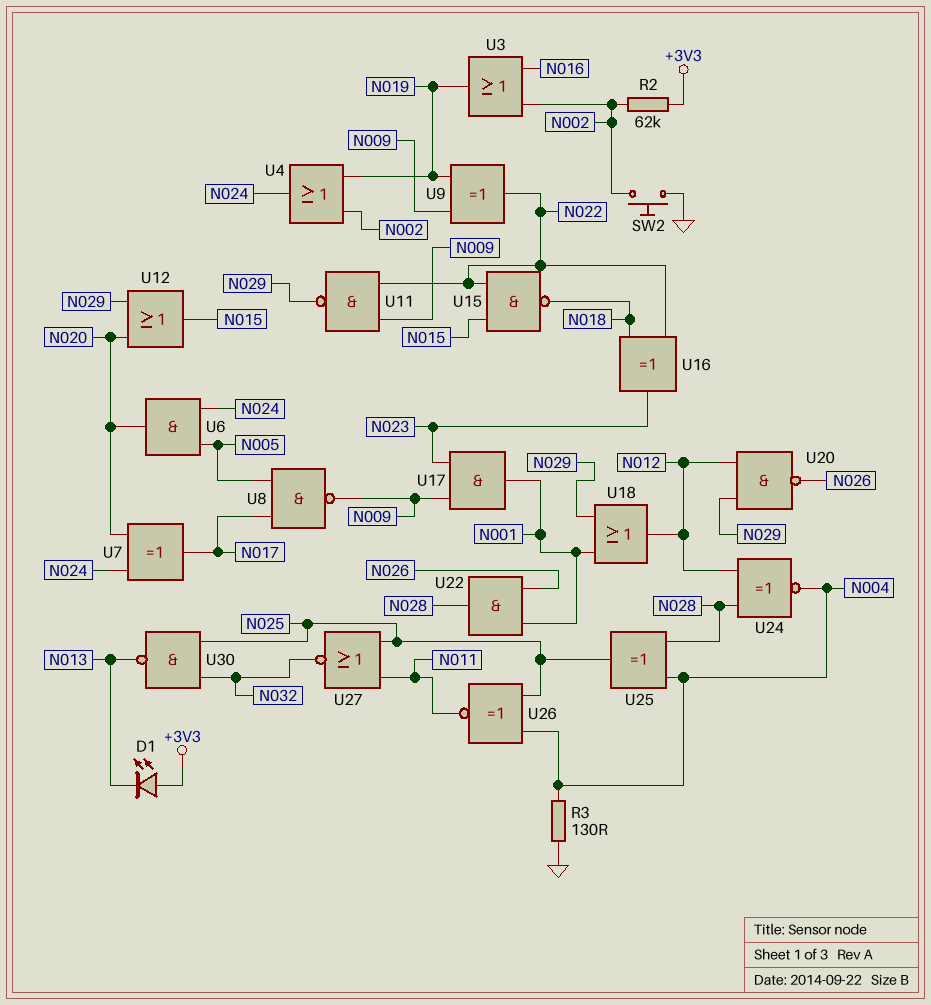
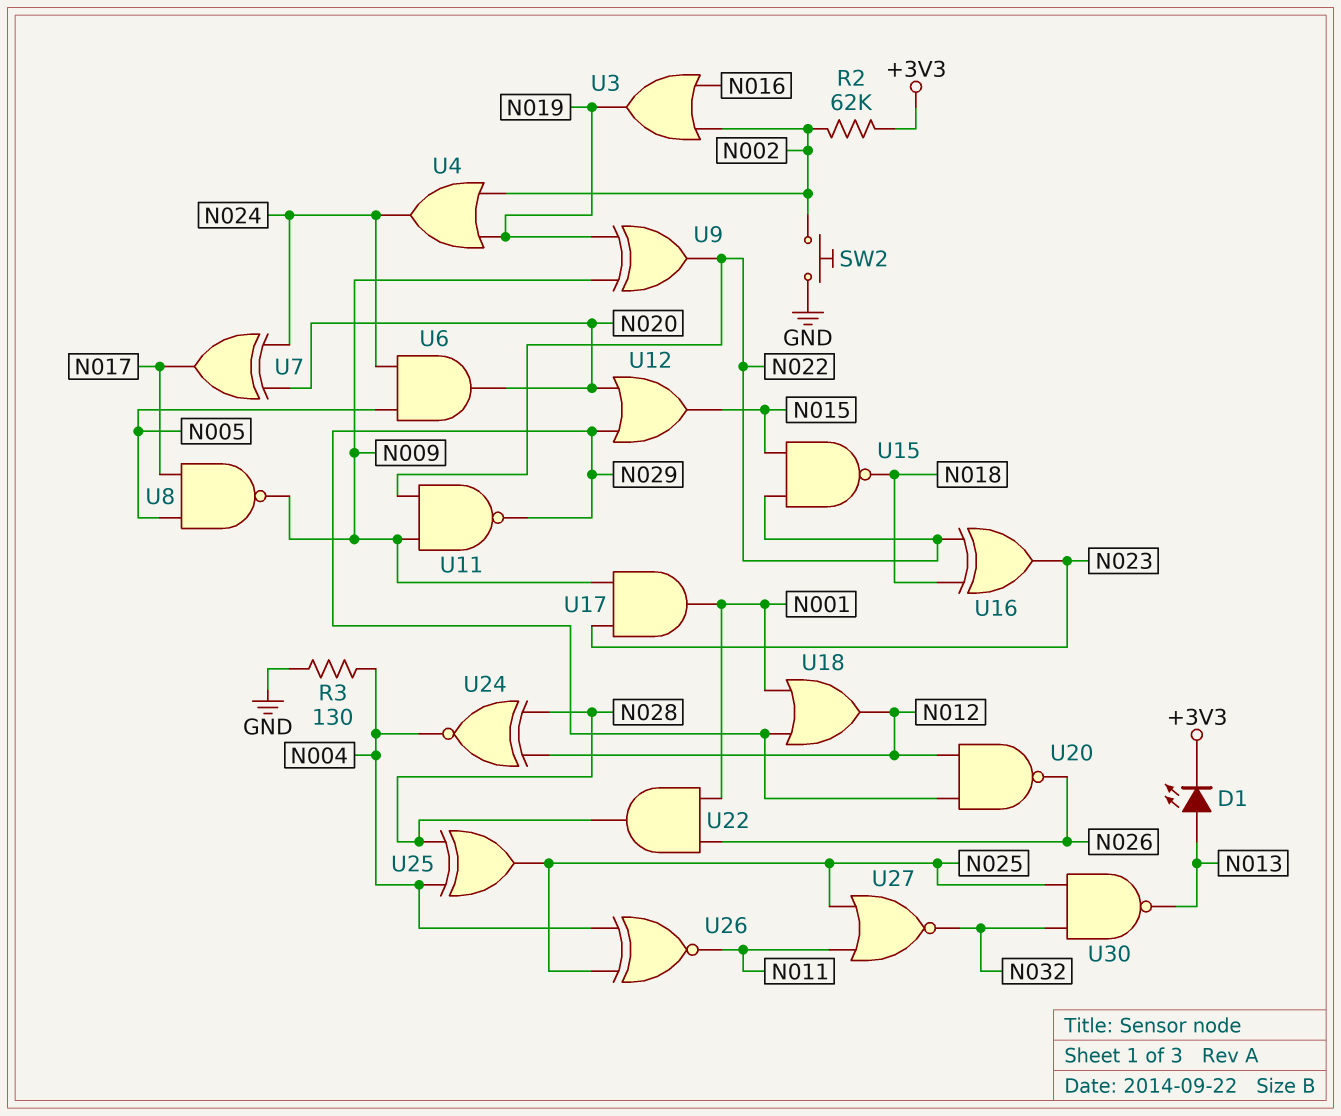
D1: LED (A +3V3, K N013) -> LED (A N013, K +3V3)

